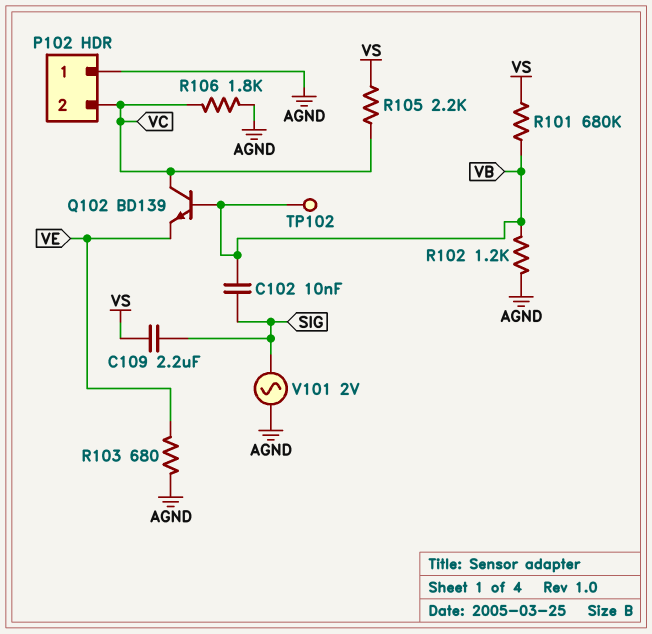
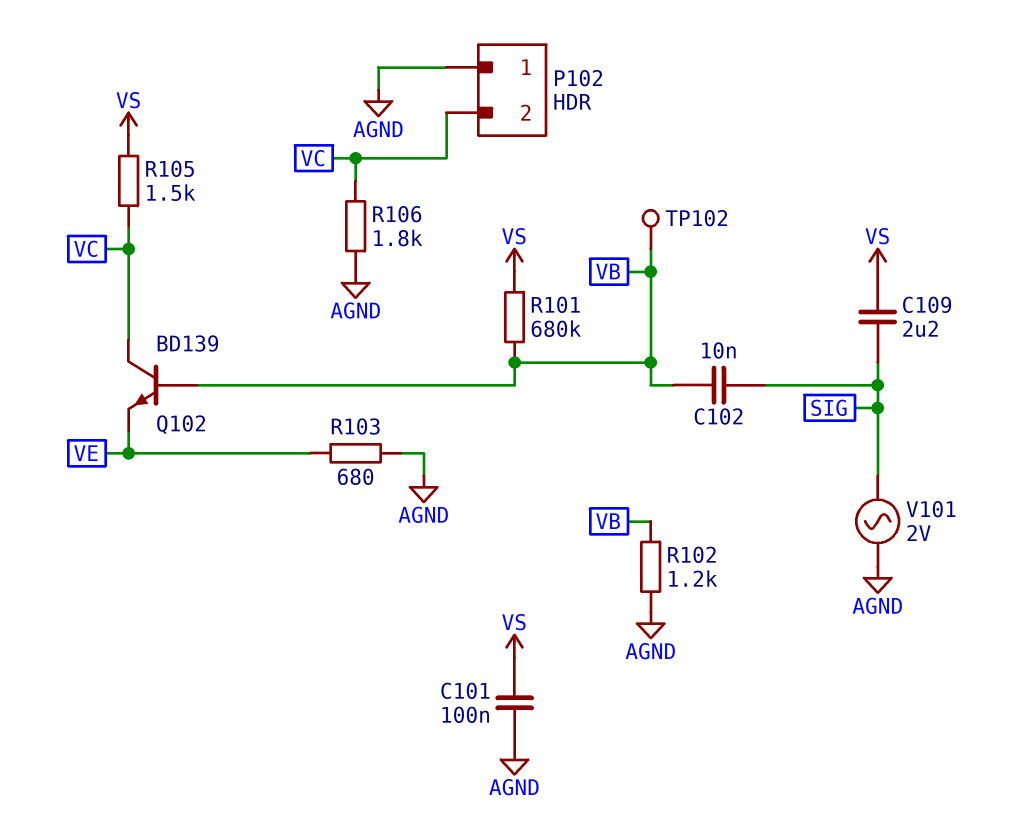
C101: none -> 100nF (AGND, VS)
R105: 2.2k (VC, VS) -> 1.5k (VC, VS)

